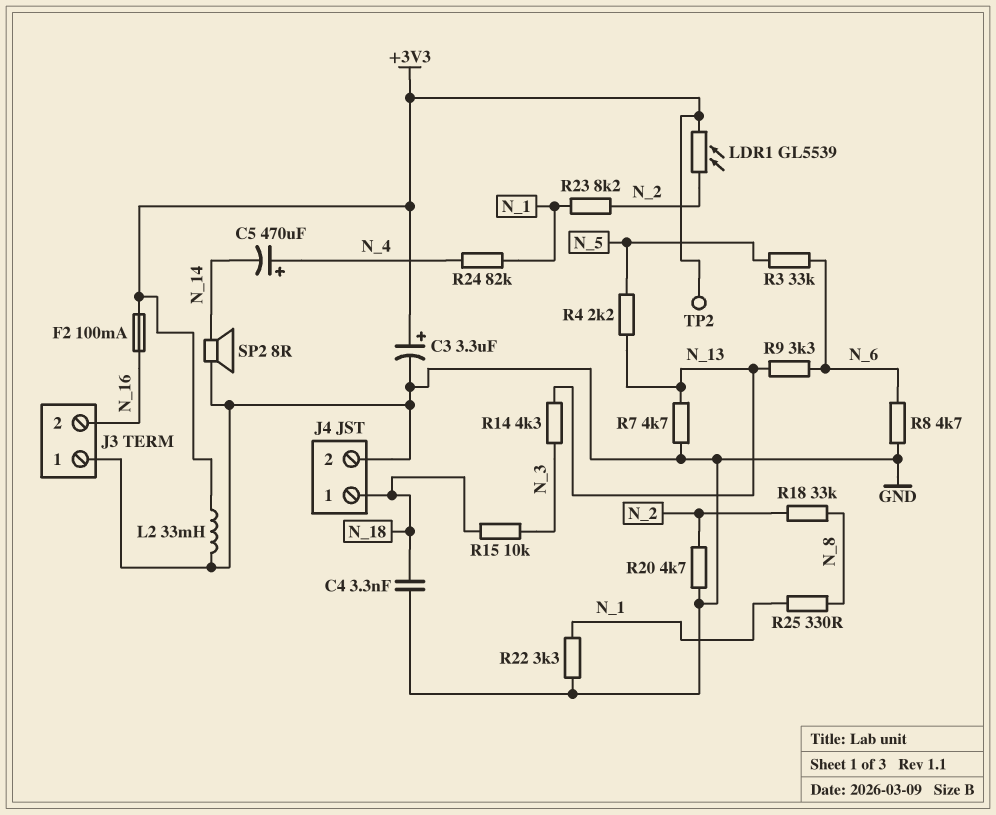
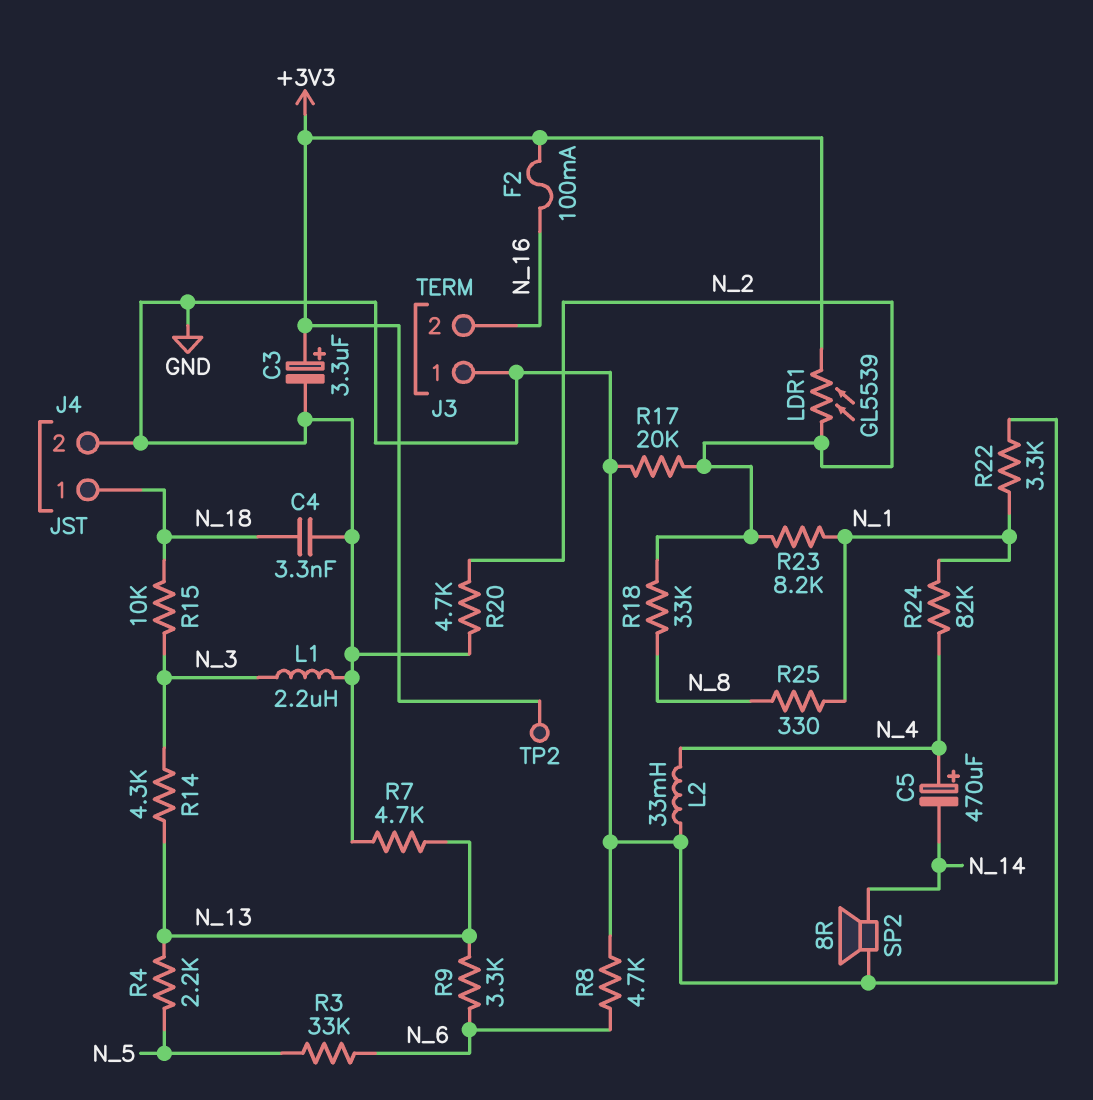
L1: none -> 2.2uH (GND, N_3)
L2: 33mH (+3V3, GND) -> 33mH (GND, N_4)
R17: none -> 20k (GND, N_2)

